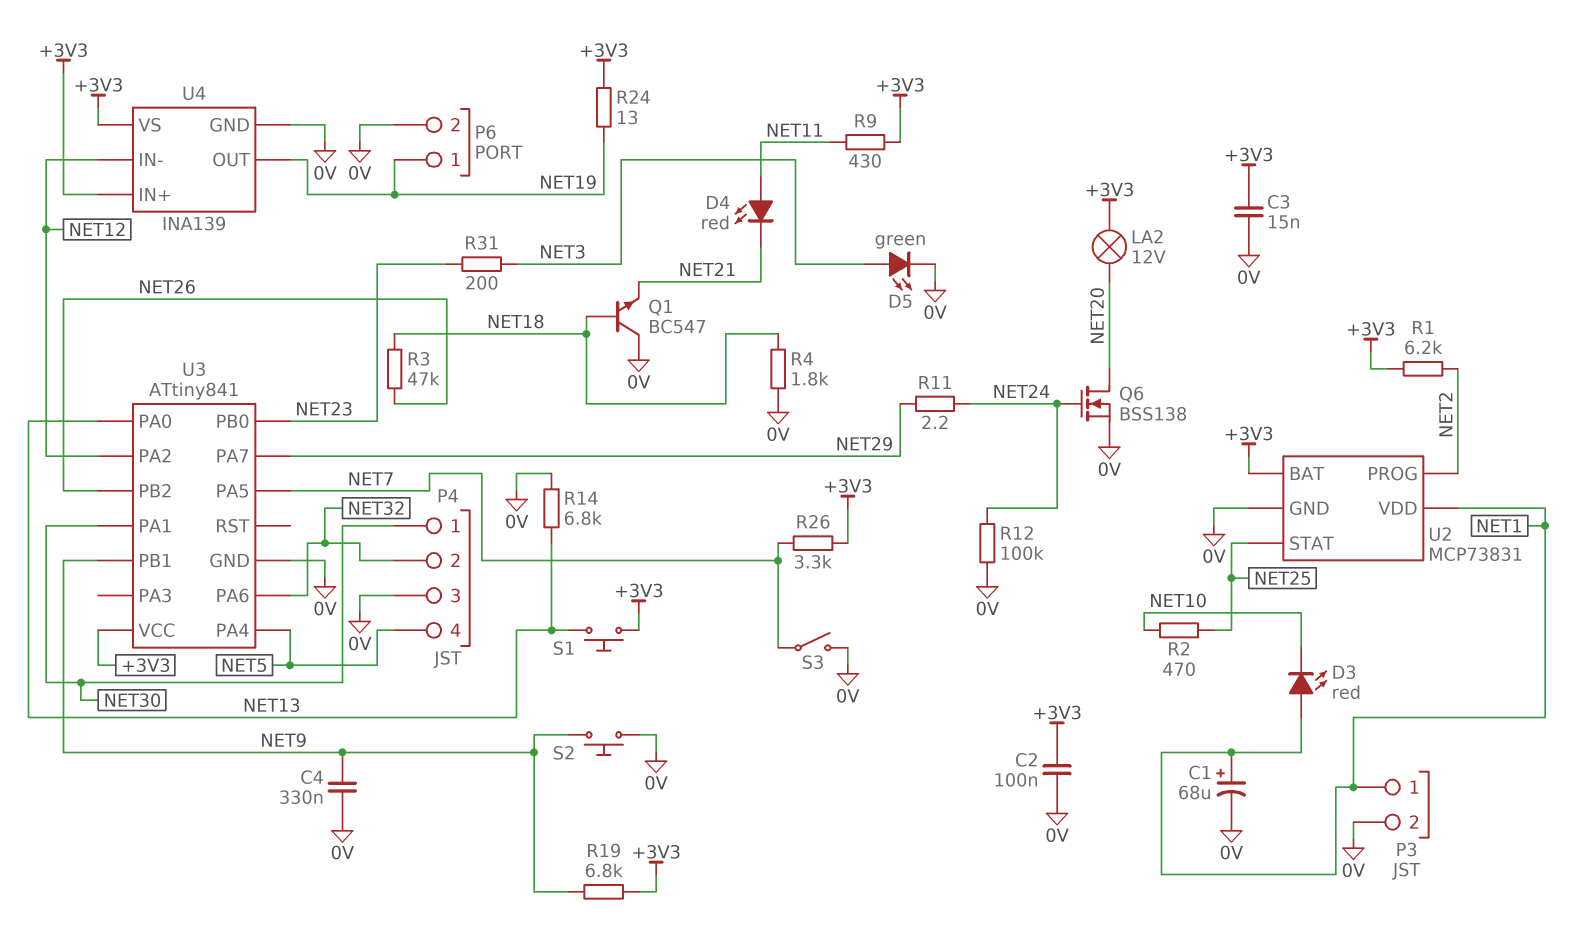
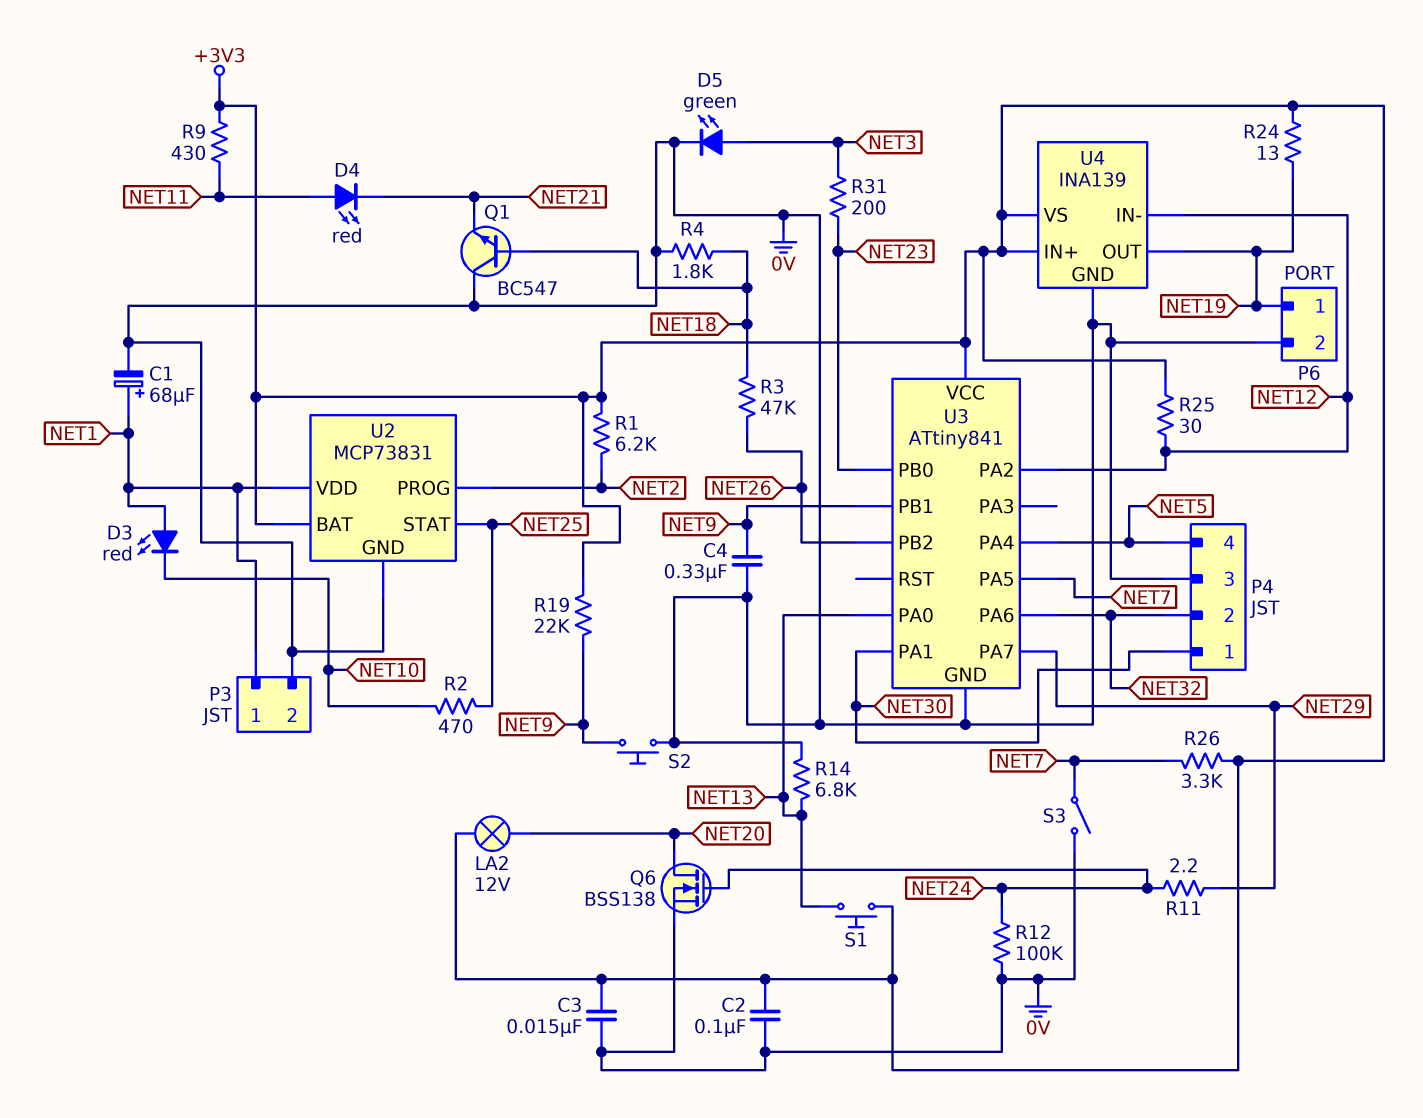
R19: 6.8k (+3V3, NET9) -> 22k (+3V3, NET9)
R25: none -> 30 (+3V3, NET12)

